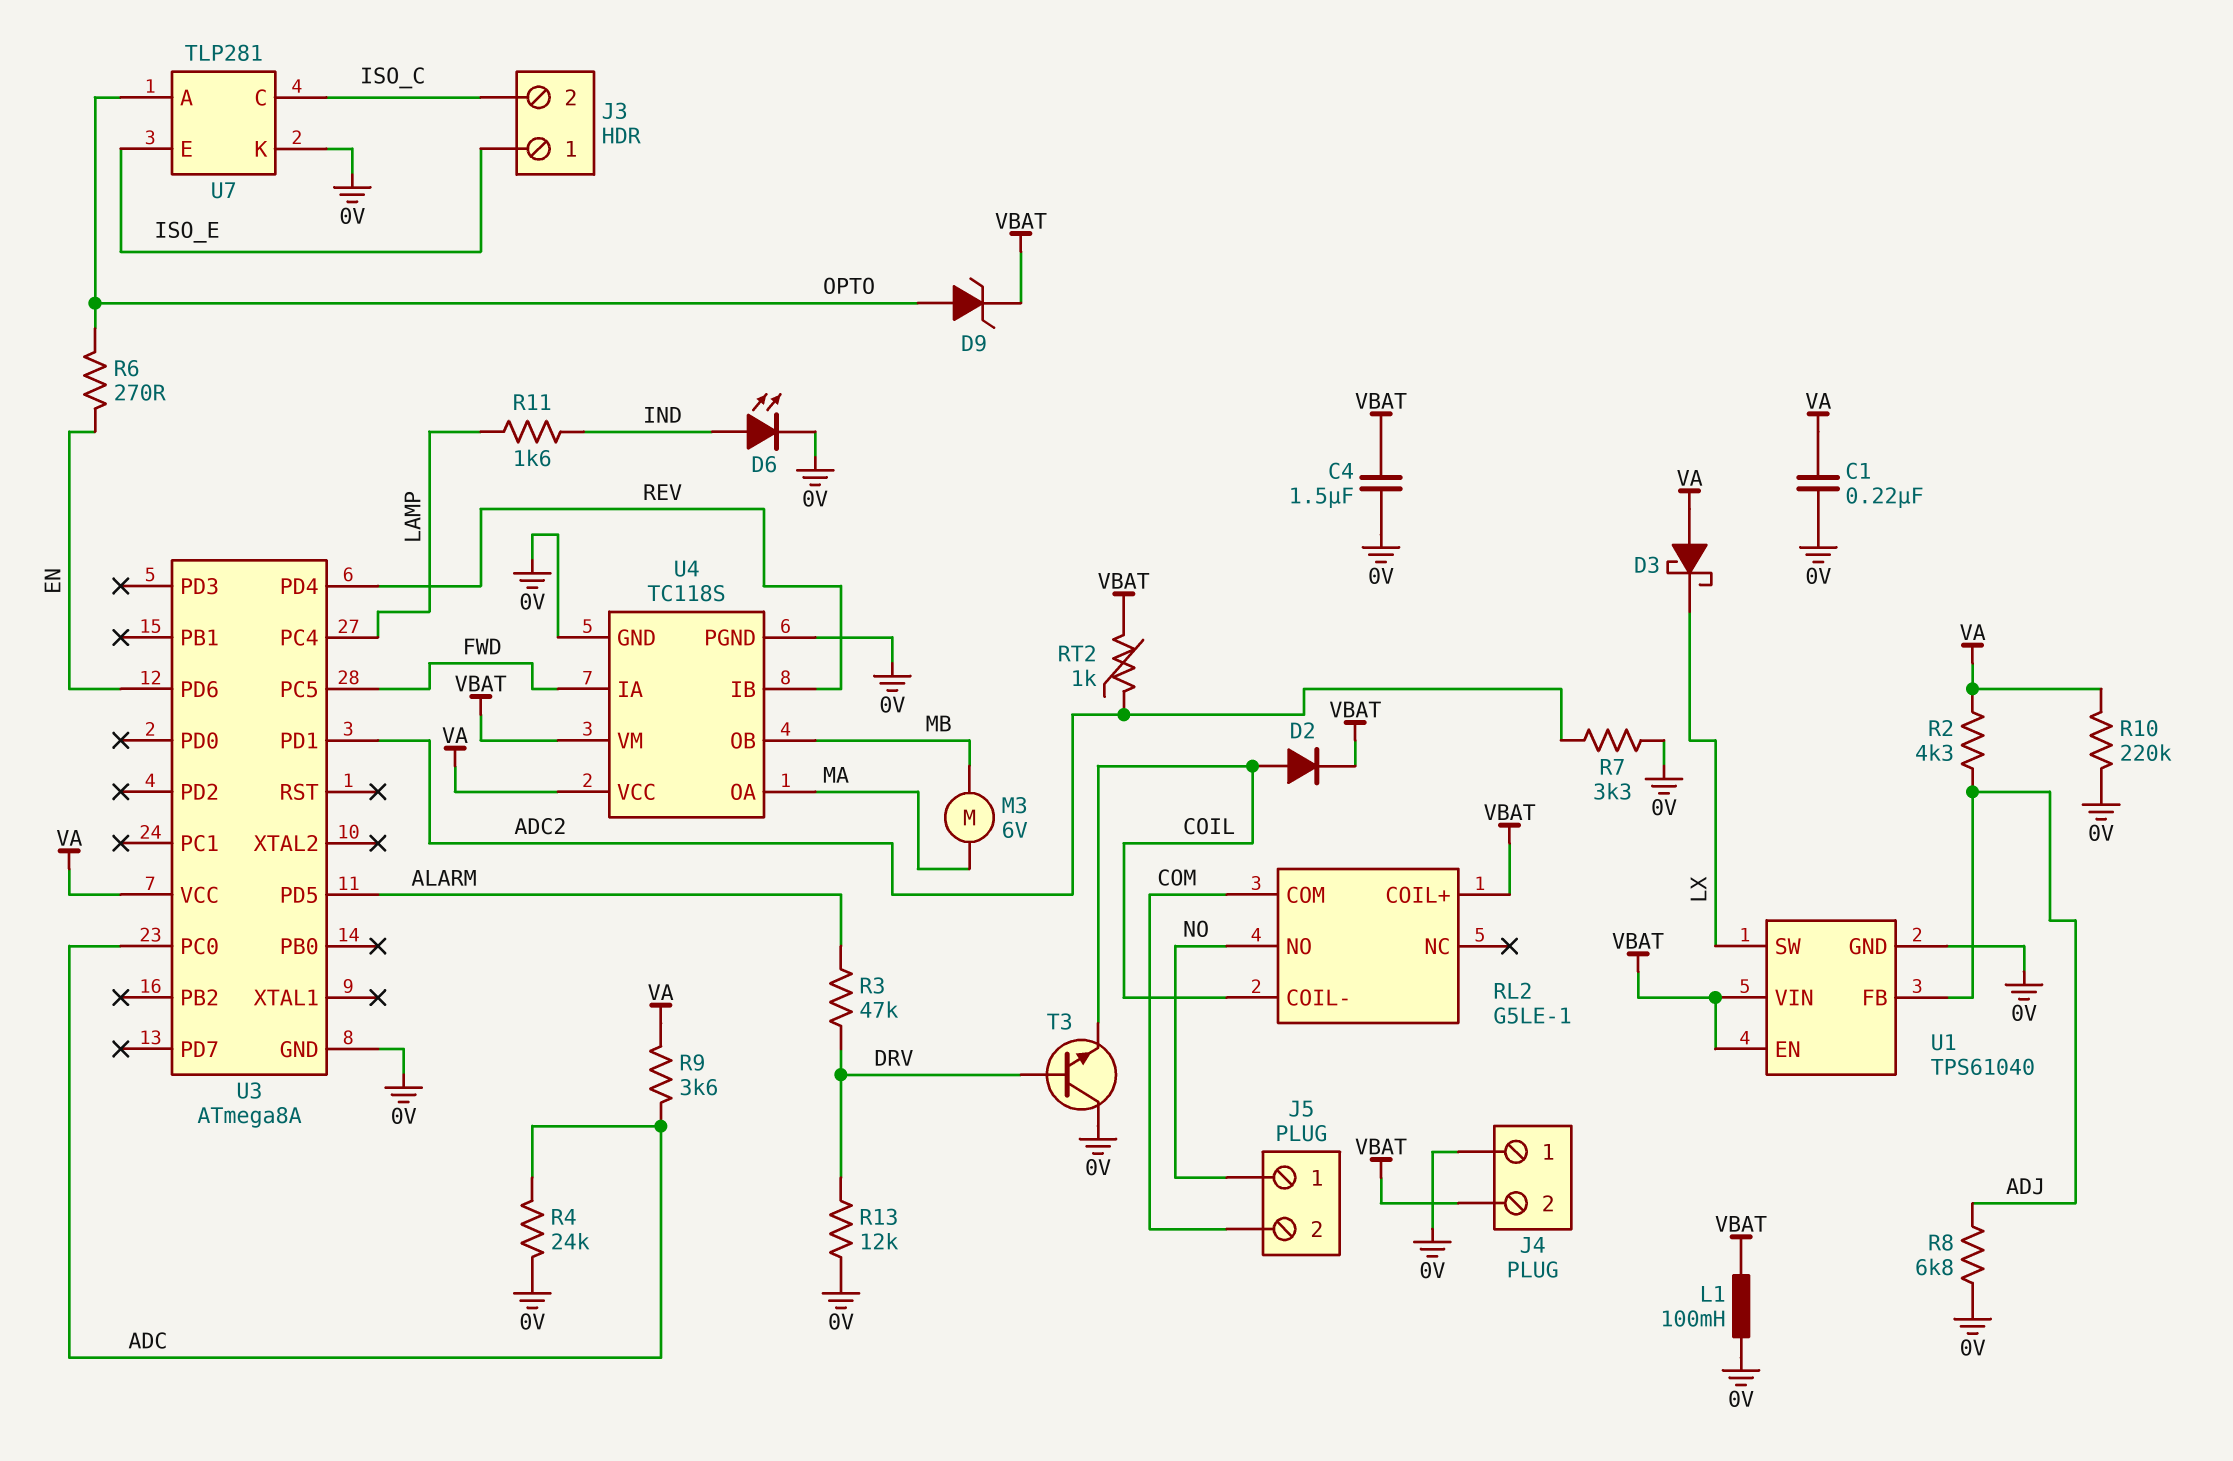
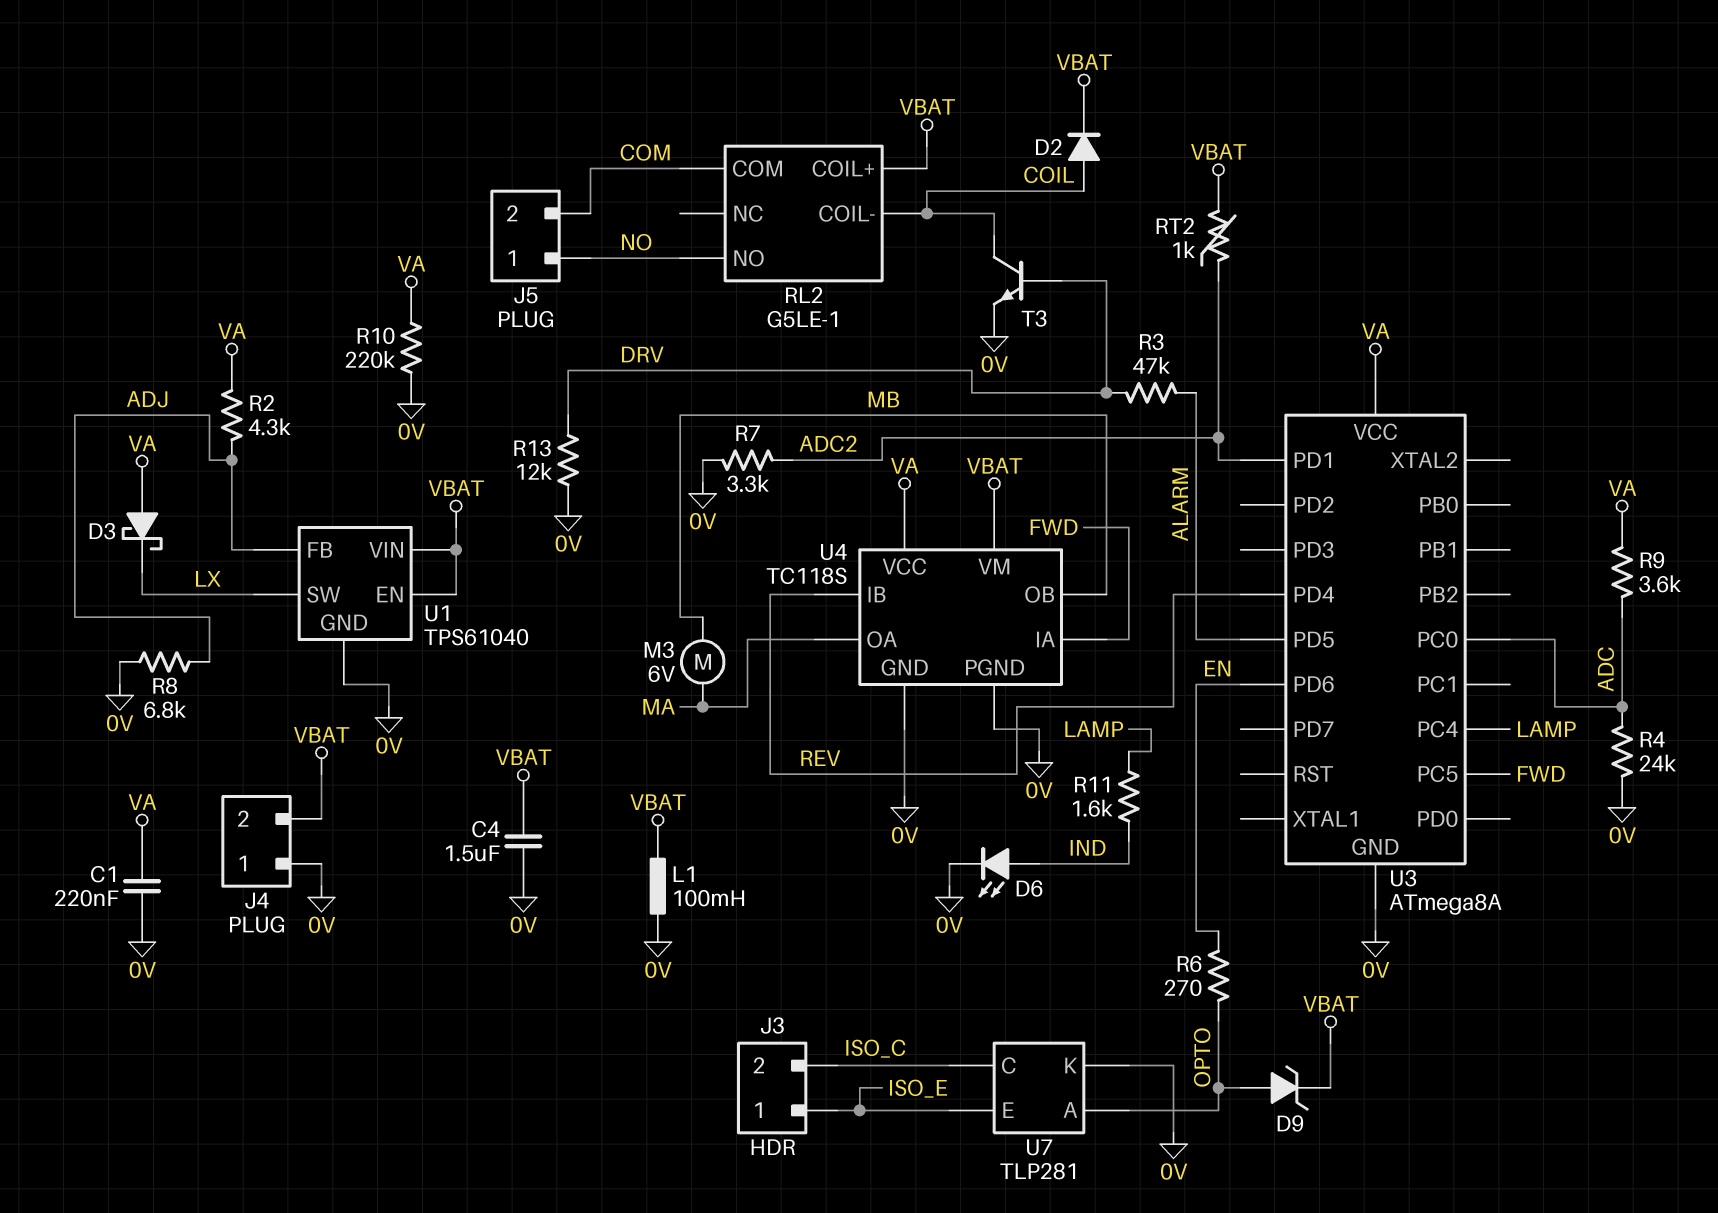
T3: NPN (B DRV, C 0V, E COIL) -> NPN (B DRV, C COIL, E 0V)

